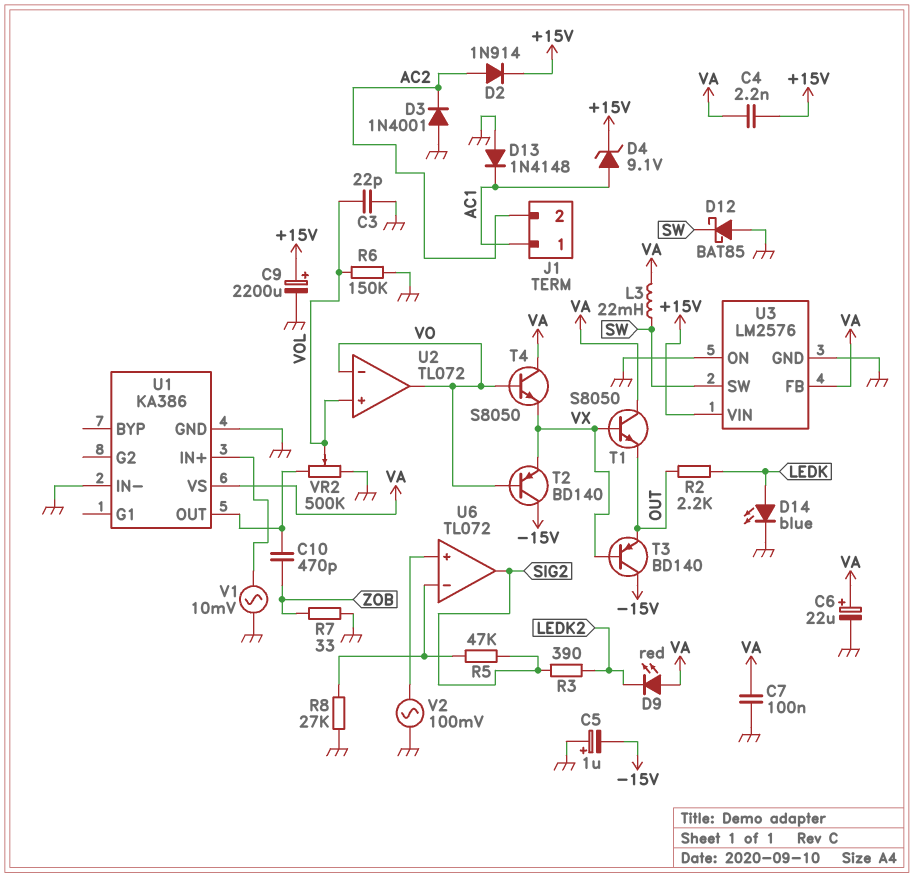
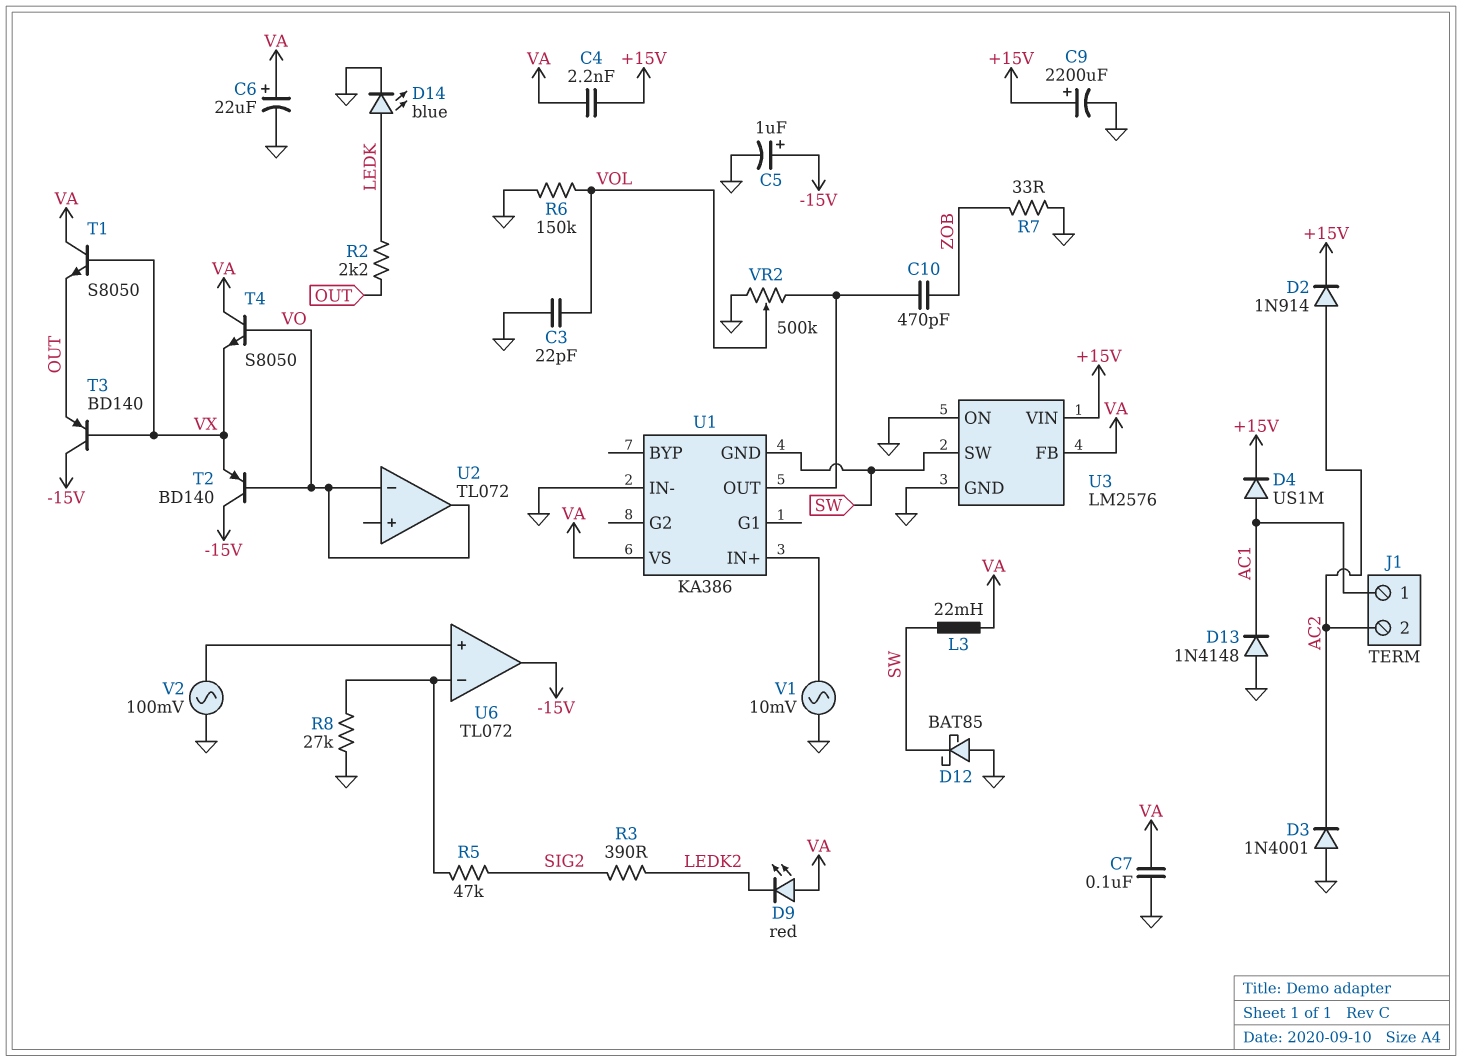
C5: 1uF (plus GND, minus -15V) -> 1uF (plus -15V, minus GND)
D4: zener 9.1V (A AC1, K +15V) -> diode US1M (A AC1, K +15V)
U1 pin GND: GND -> SW
U2 pin in+: VOL -> none
U6 pin out: SIG2 -> -15V

